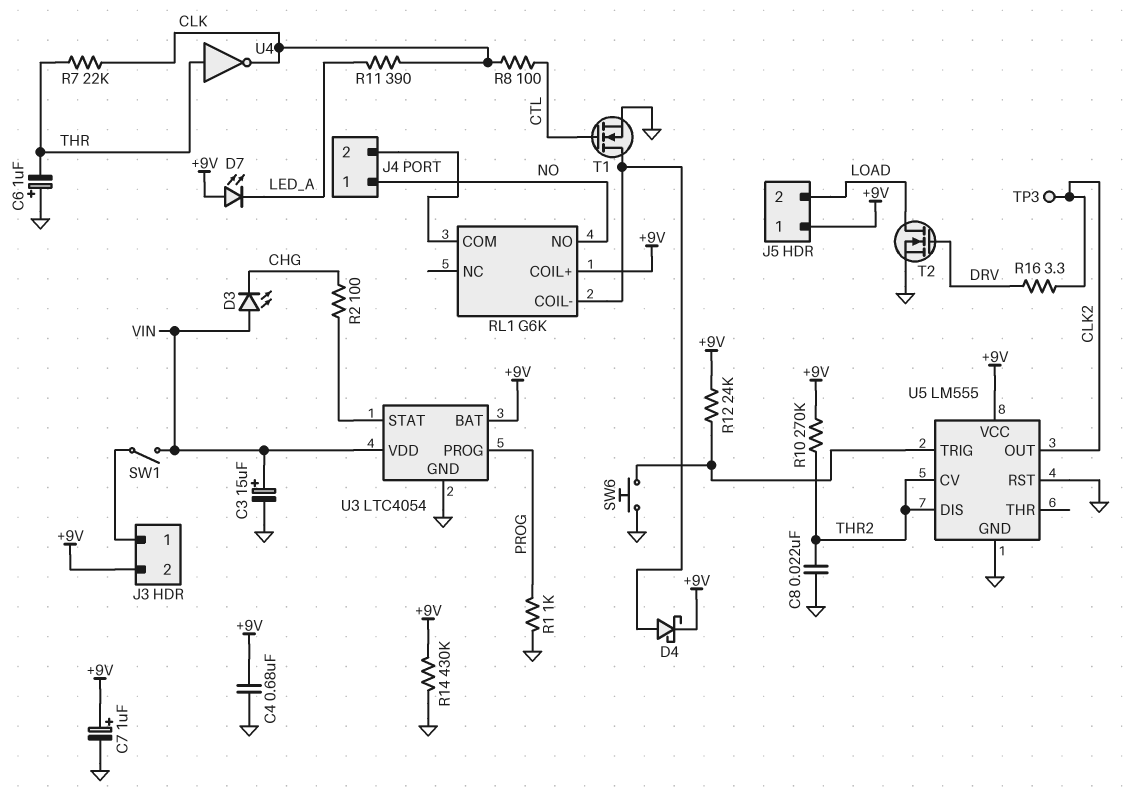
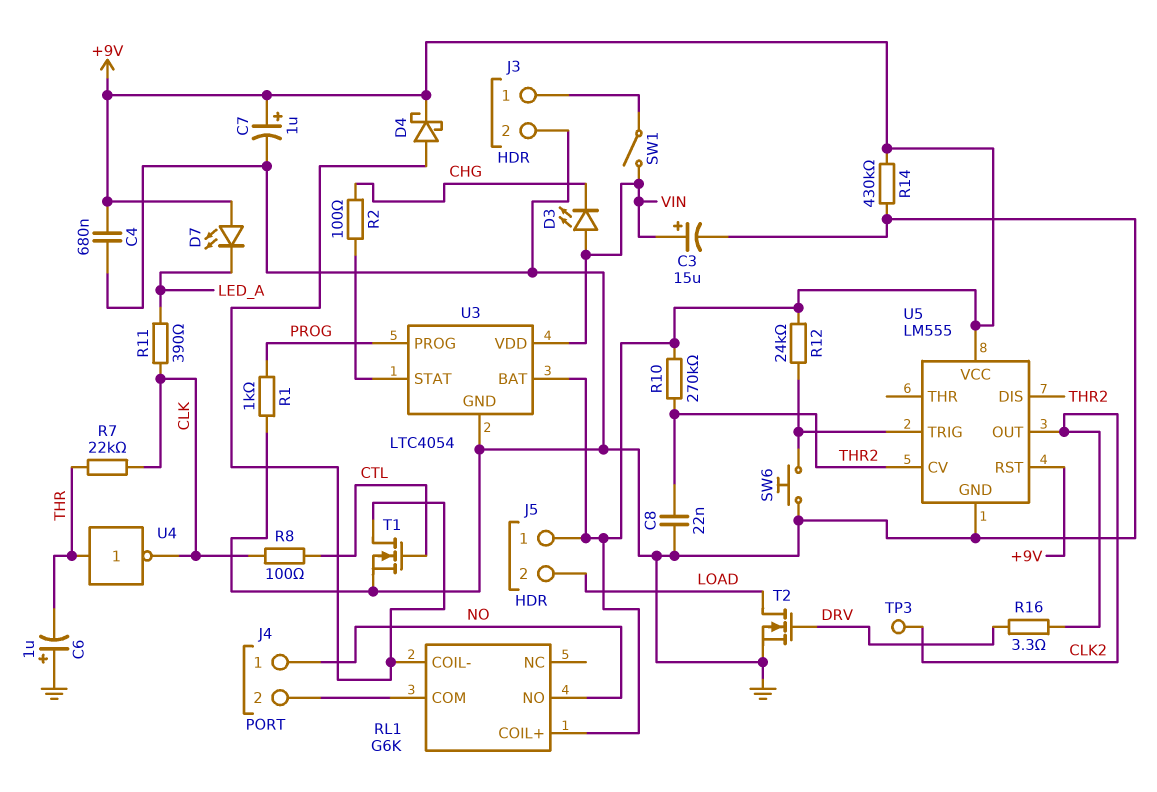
J3 pin 2: +9V -> GND
U5 pin RST: GND -> +9V

